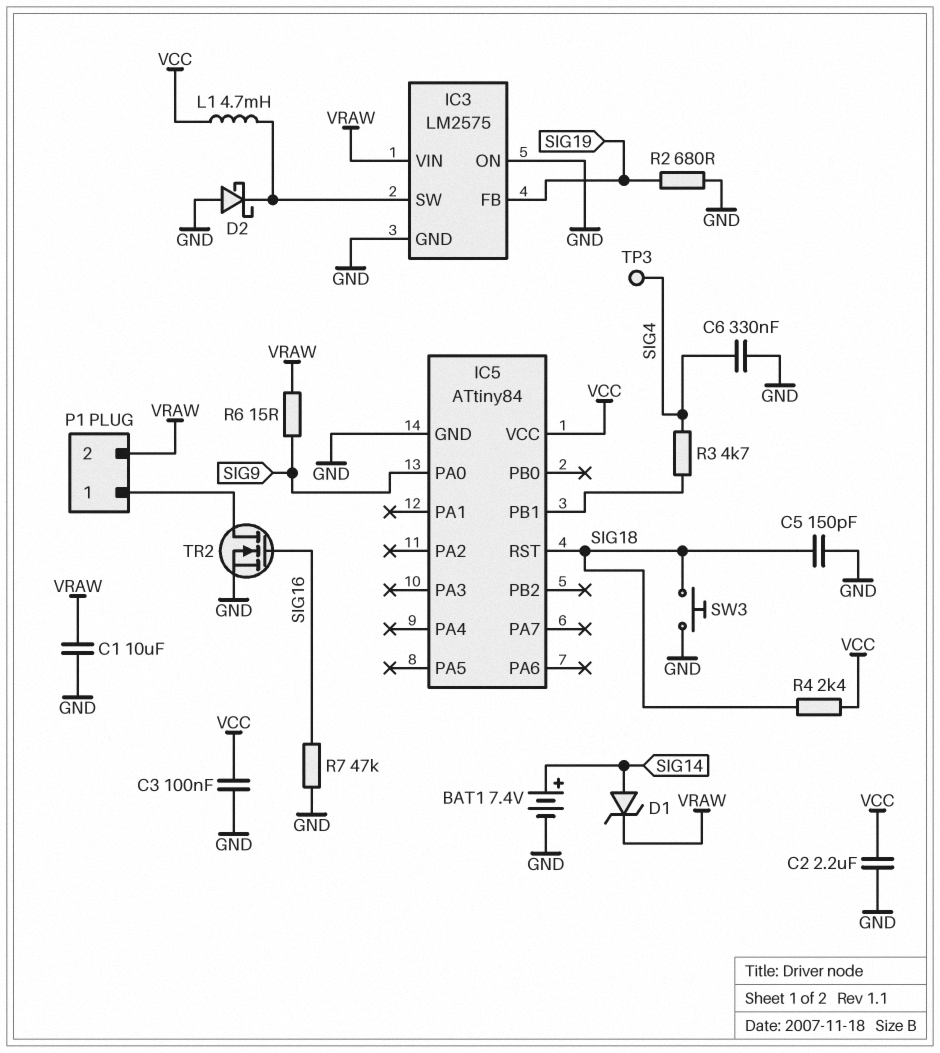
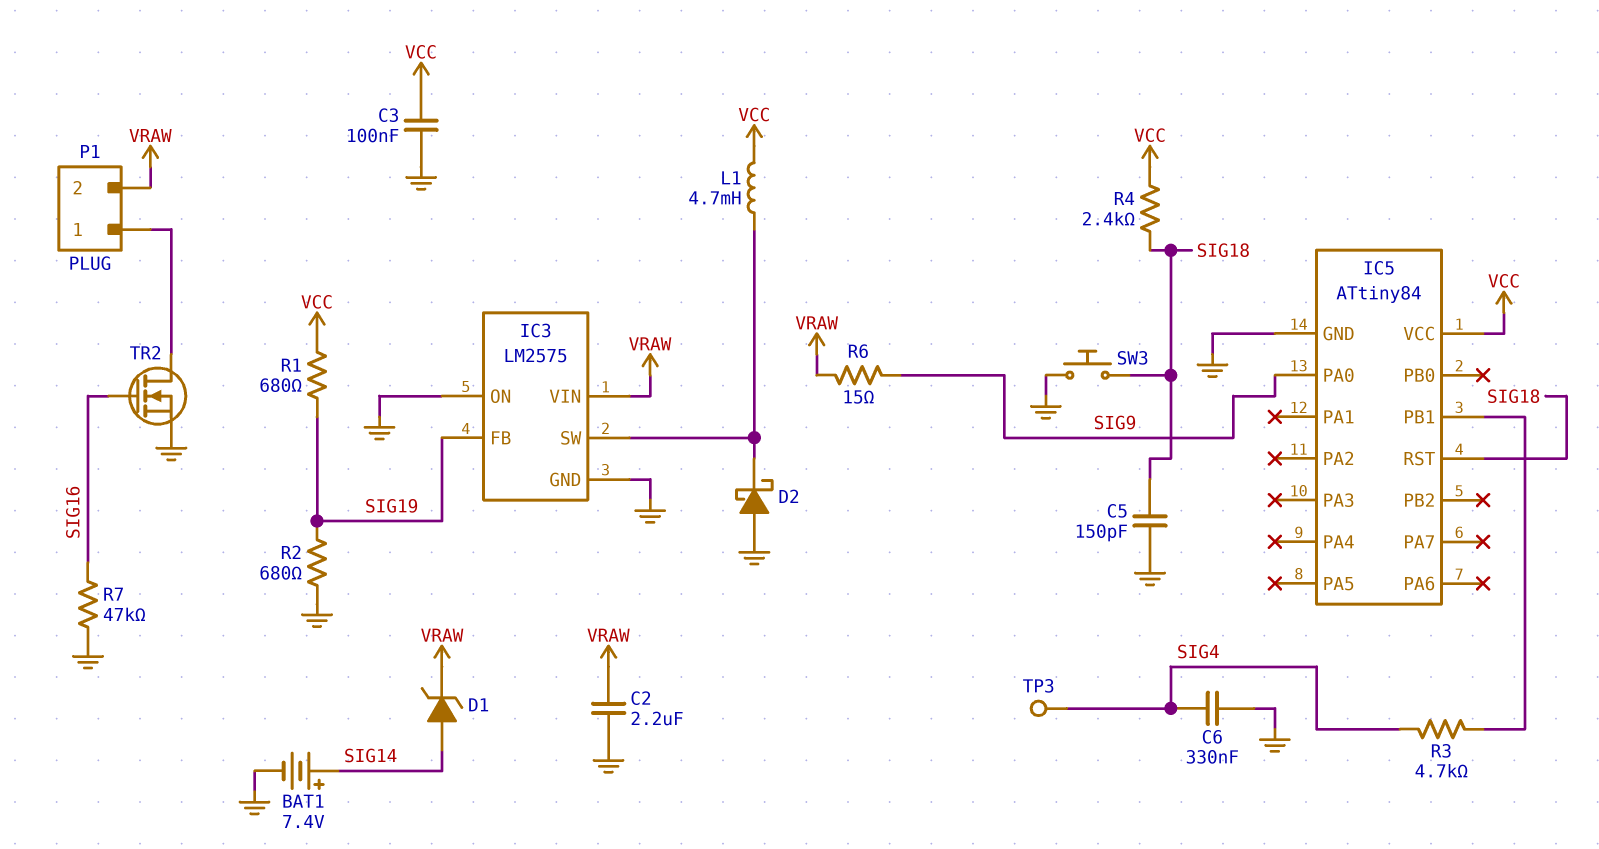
C1: 10uF (GND, VRAW) -> none
C2: 2.2uF (GND, VCC) -> 2.2uF (GND, VRAW)
R1: none -> 680 (SIG19, VCC)

